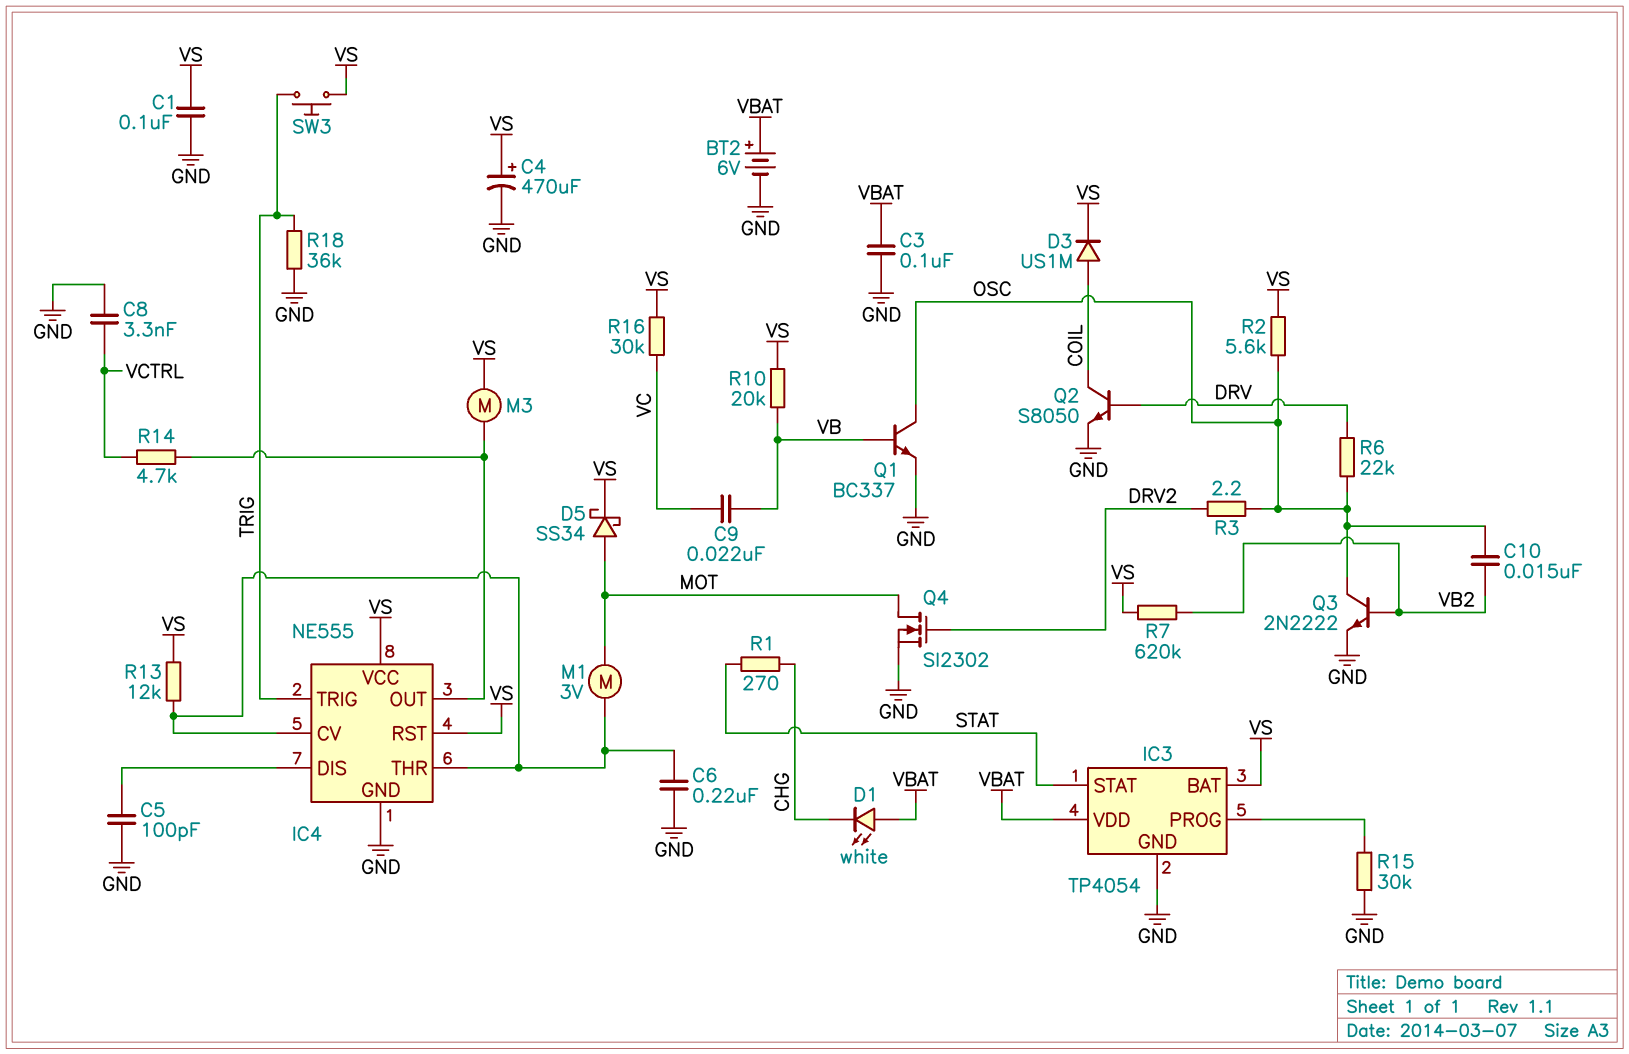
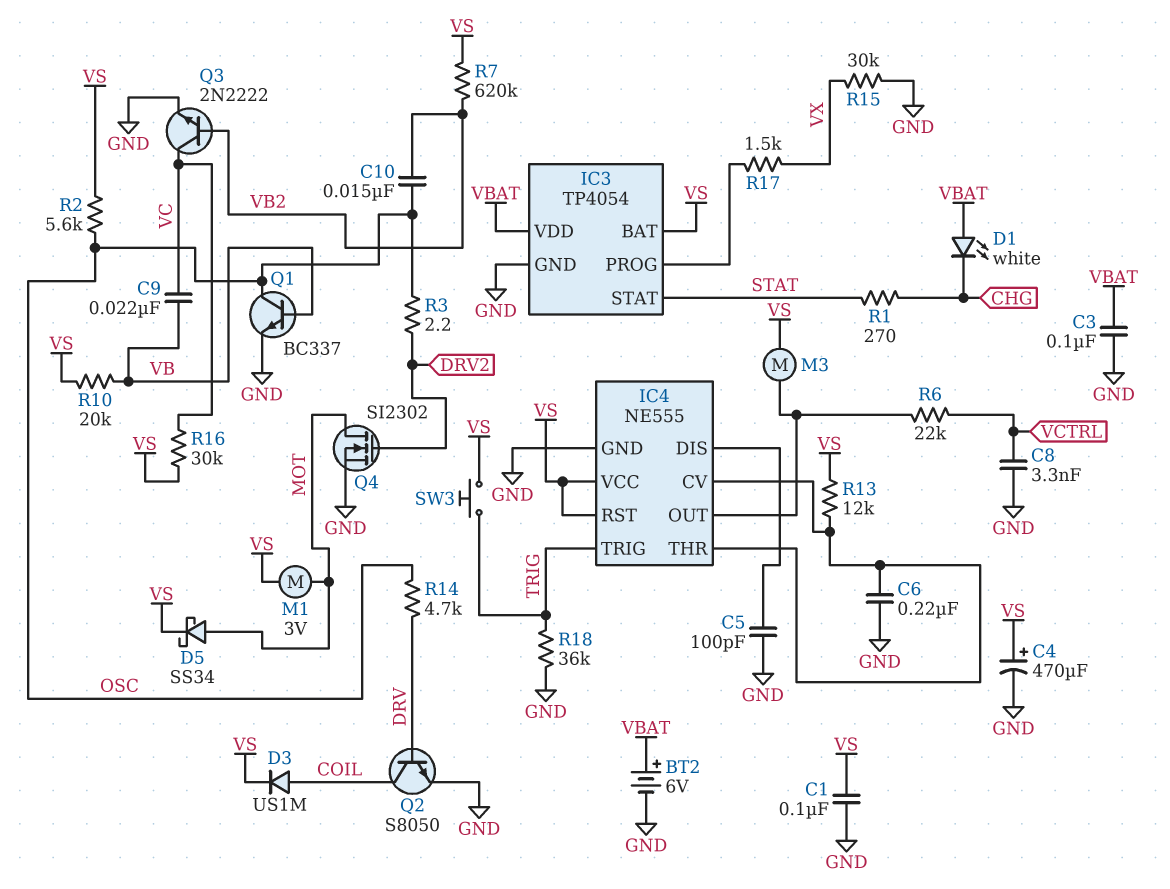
M1: motor 3V (IC4/CV, MOT) -> motor 3V (MOT, VS)
Q3: NPN 2N2222 (B VB2, C OSC, E GND) -> NPN 2N2222 (B VB2, C VC, E GND)
R6: 22k (DRV, OSC) -> 22k (IC4/OUT, VCTRL)
R14: 4.7k (IC4/OUT, VCTRL) -> 4.7k (DRV, OSC)
R15: 30k (GND, IC3/PROG) -> 30k (GND, VX)
R17: none -> 1.5k (IC3/PROG, VX)

